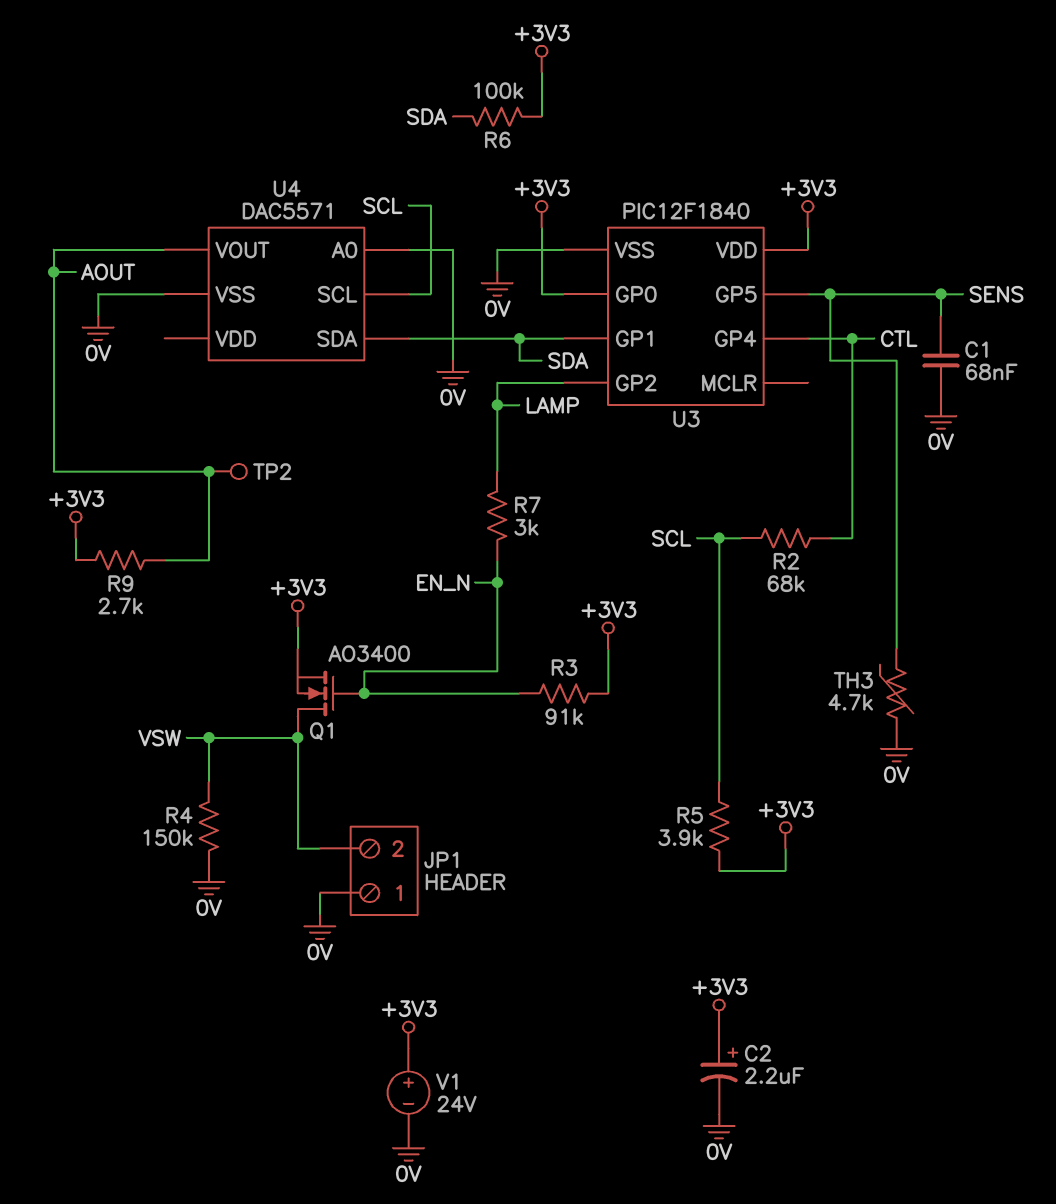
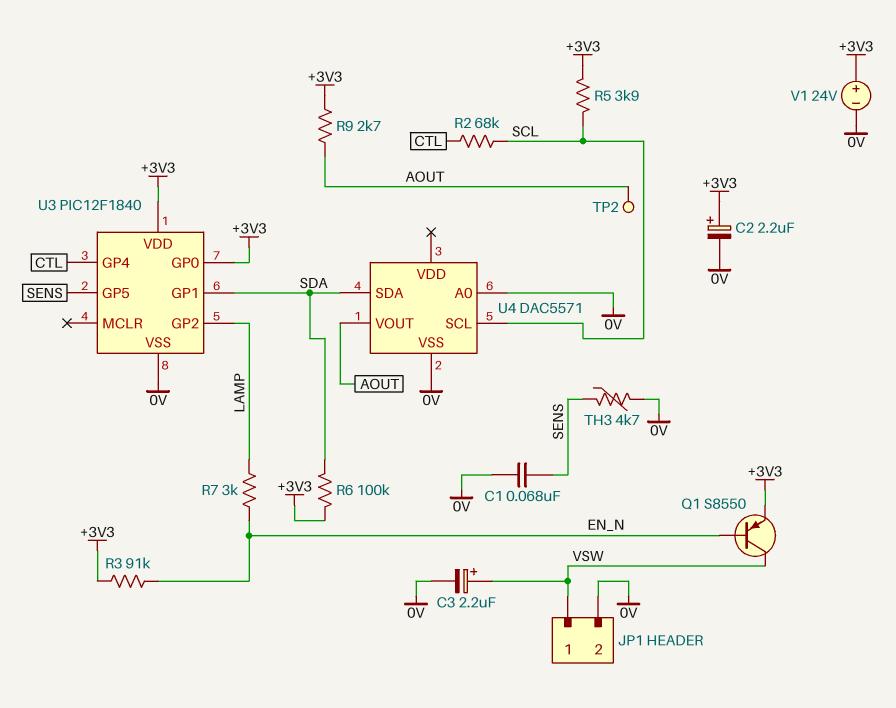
C3: none -> 2.2uF (plus VSW, minus 0V)
JP1 pin 1: 0V -> VSW
JP1 pin 2: VSW -> 0V
Q1: NMOS AO3400 (G EN_N, D VSW, S +3V3) -> PNP S8550 (B EN_N, C VSW, E +3V3)
R4: 150k (0V, VSW) -> none

